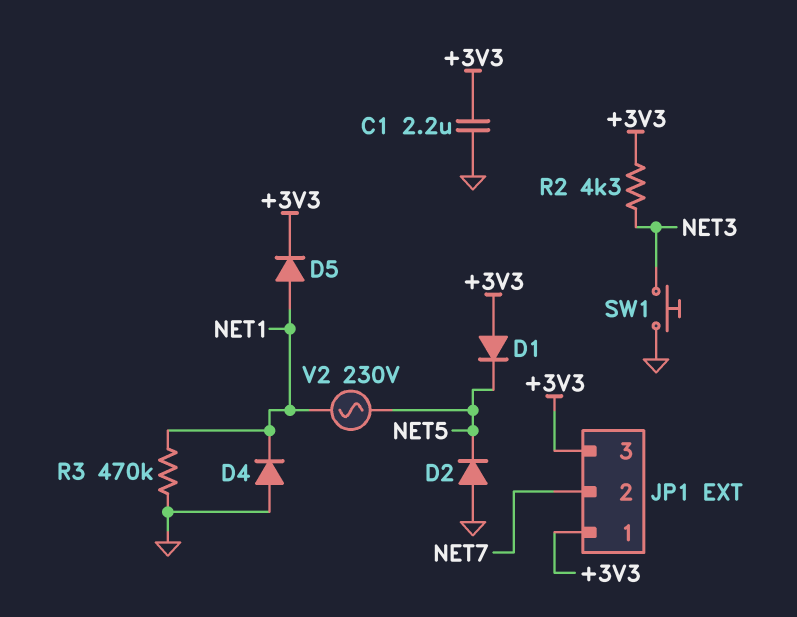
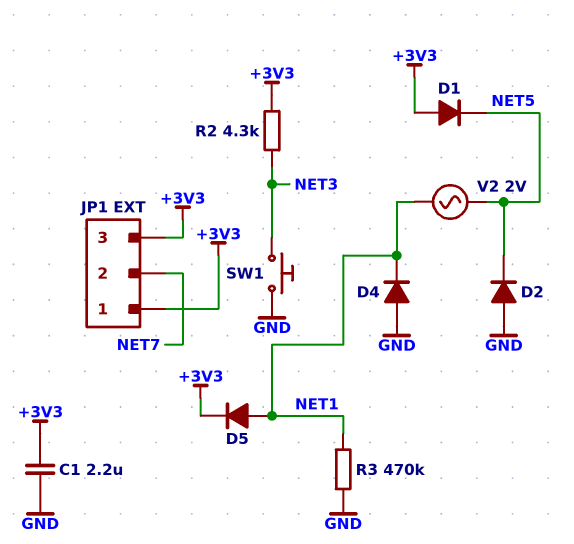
V2: AC 230V (NET1, NET5) -> AC 2V (NET1, NET5)

